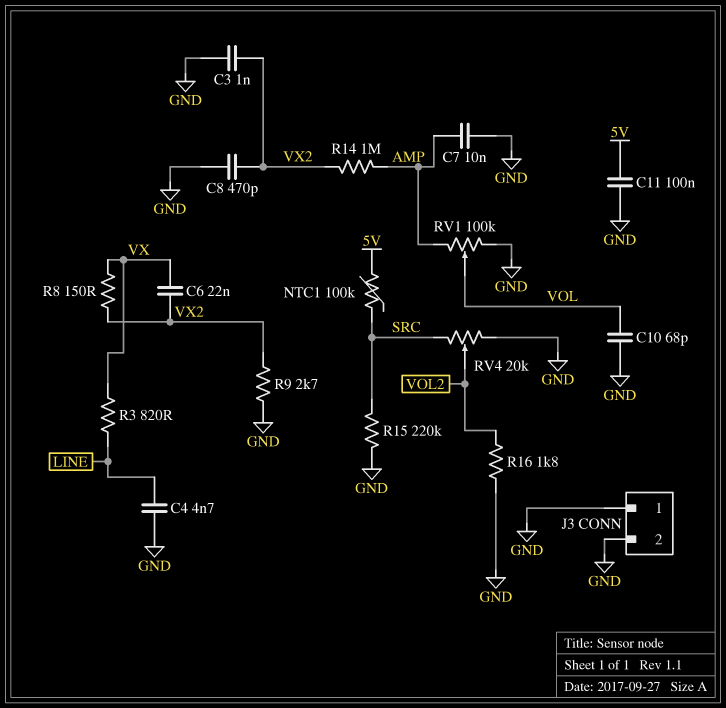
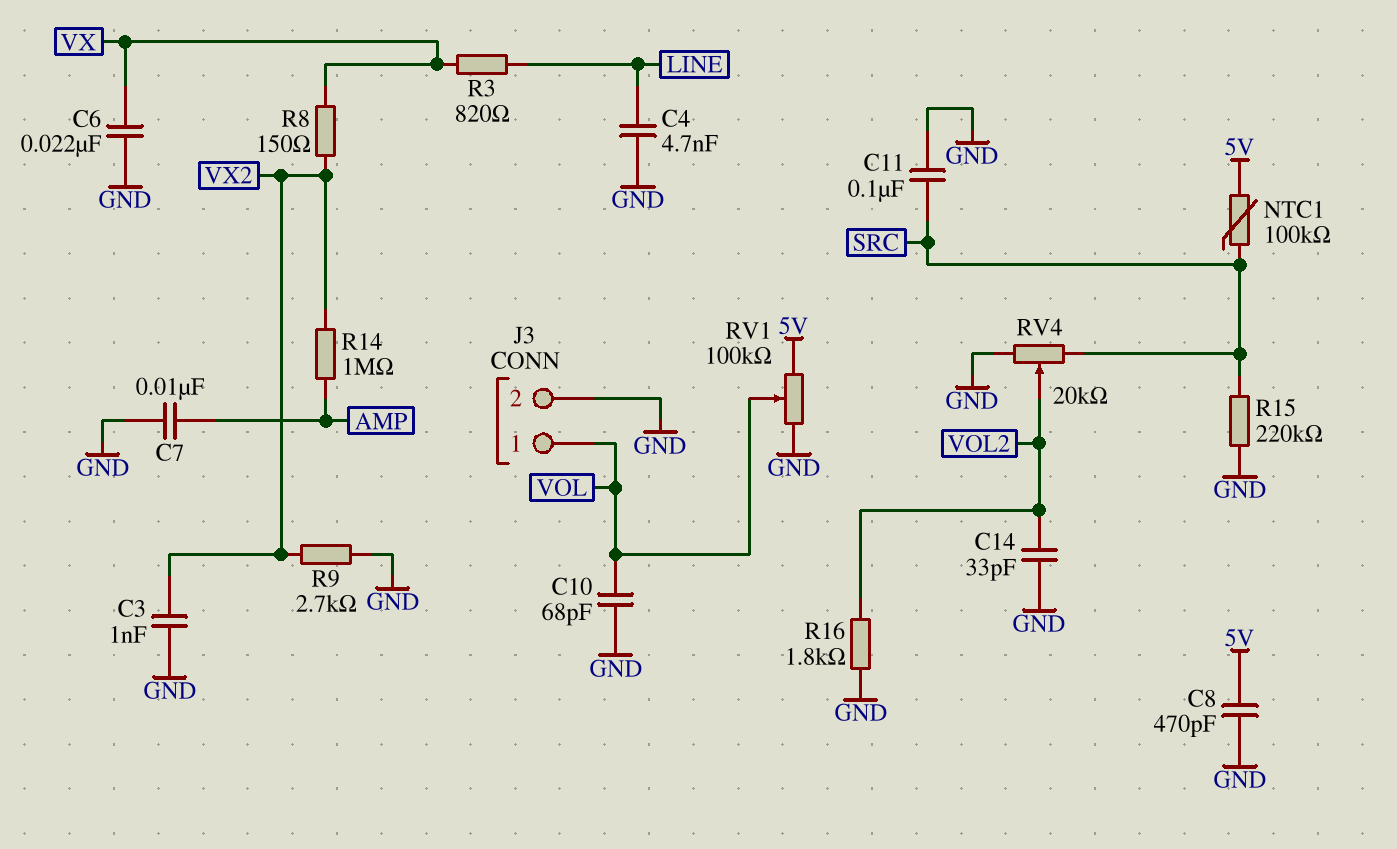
C6: 22nF (VX, VX2) -> 22nF (GND, VX)
C8: 470pF (GND, VX2) -> 470pF (5V, GND)
C11: 100nF (5V, GND) -> 100nF (GND, SRC)
C14: none -> 33pF (GND, VOL2)
J3 pin 1: GND -> VOL
RV1: 100k (AMP, GND, wiper VOL) -> 100k (5V, GND, wiper VOL)

